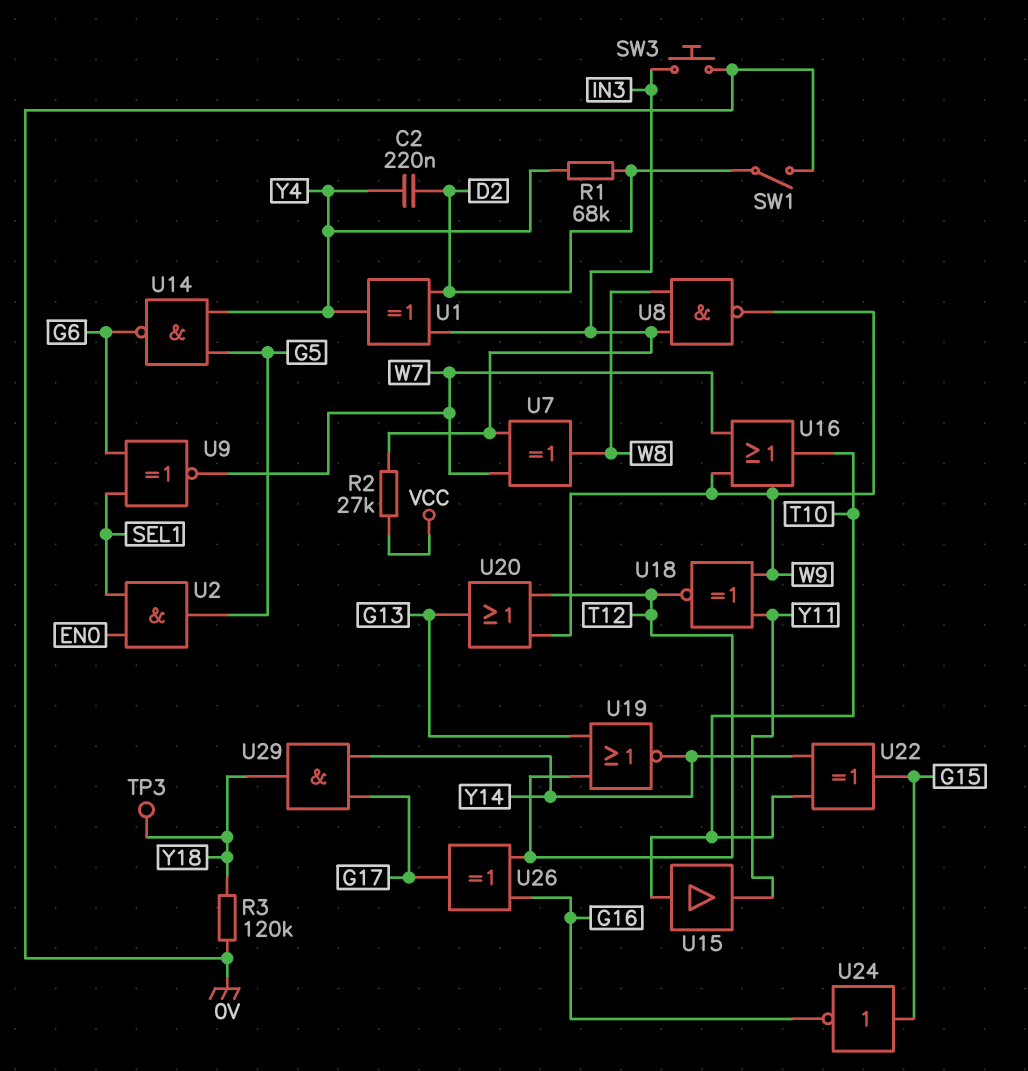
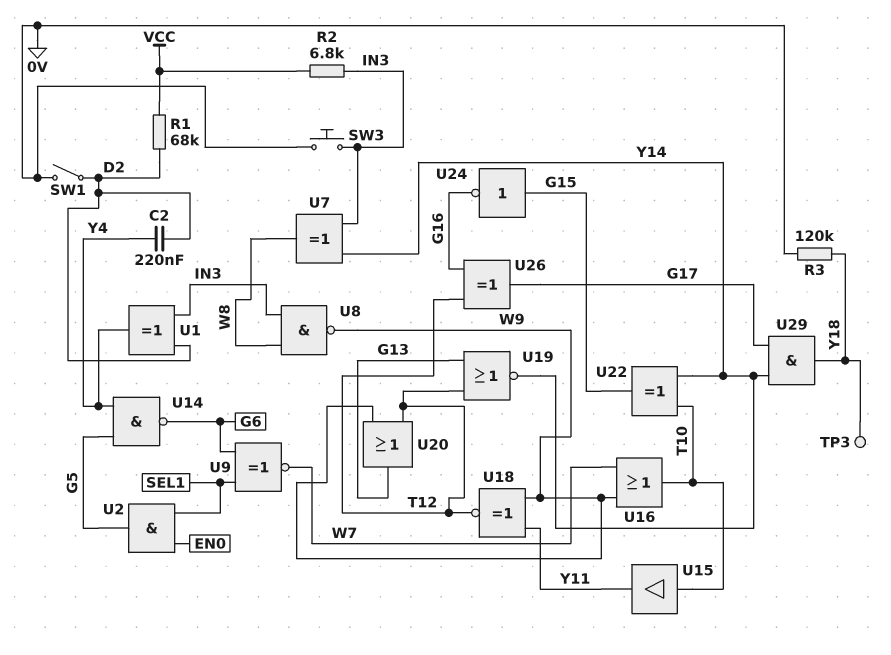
R1: 68k (D2, Y4) -> 68k (D2, VCC)
R2: 27k (IN3, VCC) -> 6.8k (IN3, VCC)
U7: XOR (in IN3, in W7, out W8) -> XOR (in IN3, in Y14, out W8)

